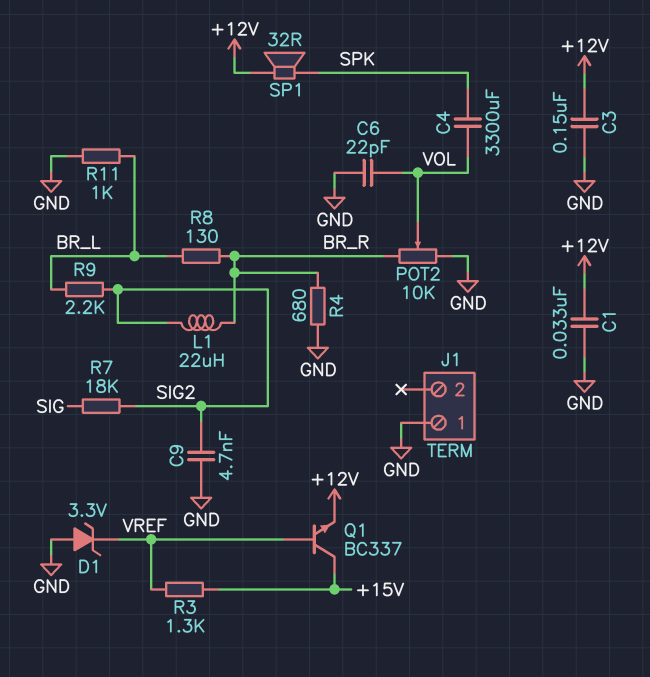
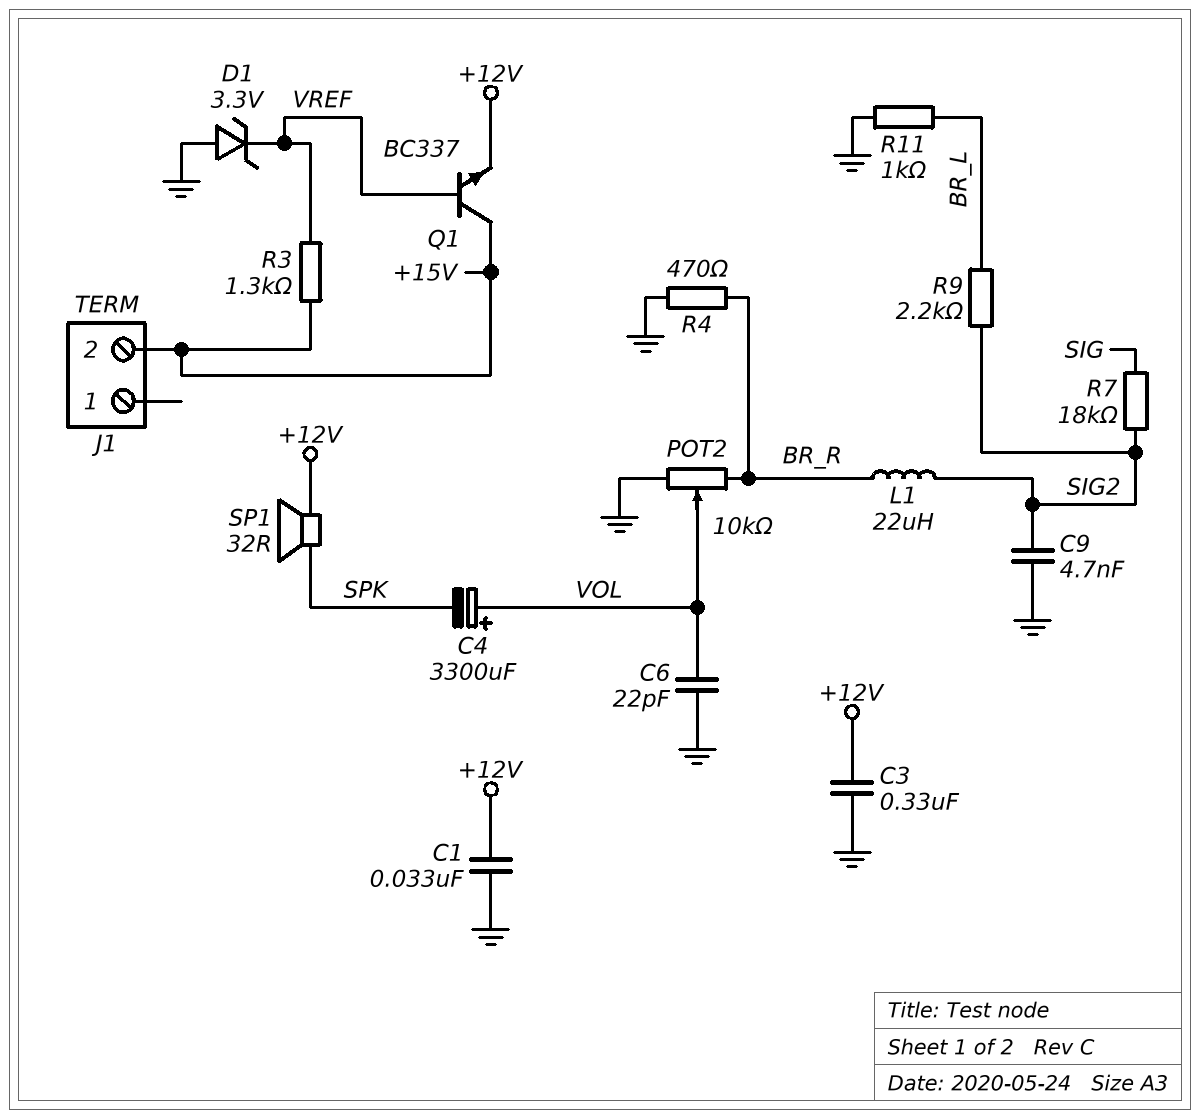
C3: 150nF (+12V, GND) -> 330nF (+12V, GND)
C4: 3300uF (SPK, VOL) -> 3300uF (plus VOL, minus SPK)
J1 pin 1: GND -> none
J1 pin 2: none -> +15V
R4: 680 (BR_R, GND) -> 470 (BR_R, GND)
R8: 130 (BR_L, BR_R) -> none

